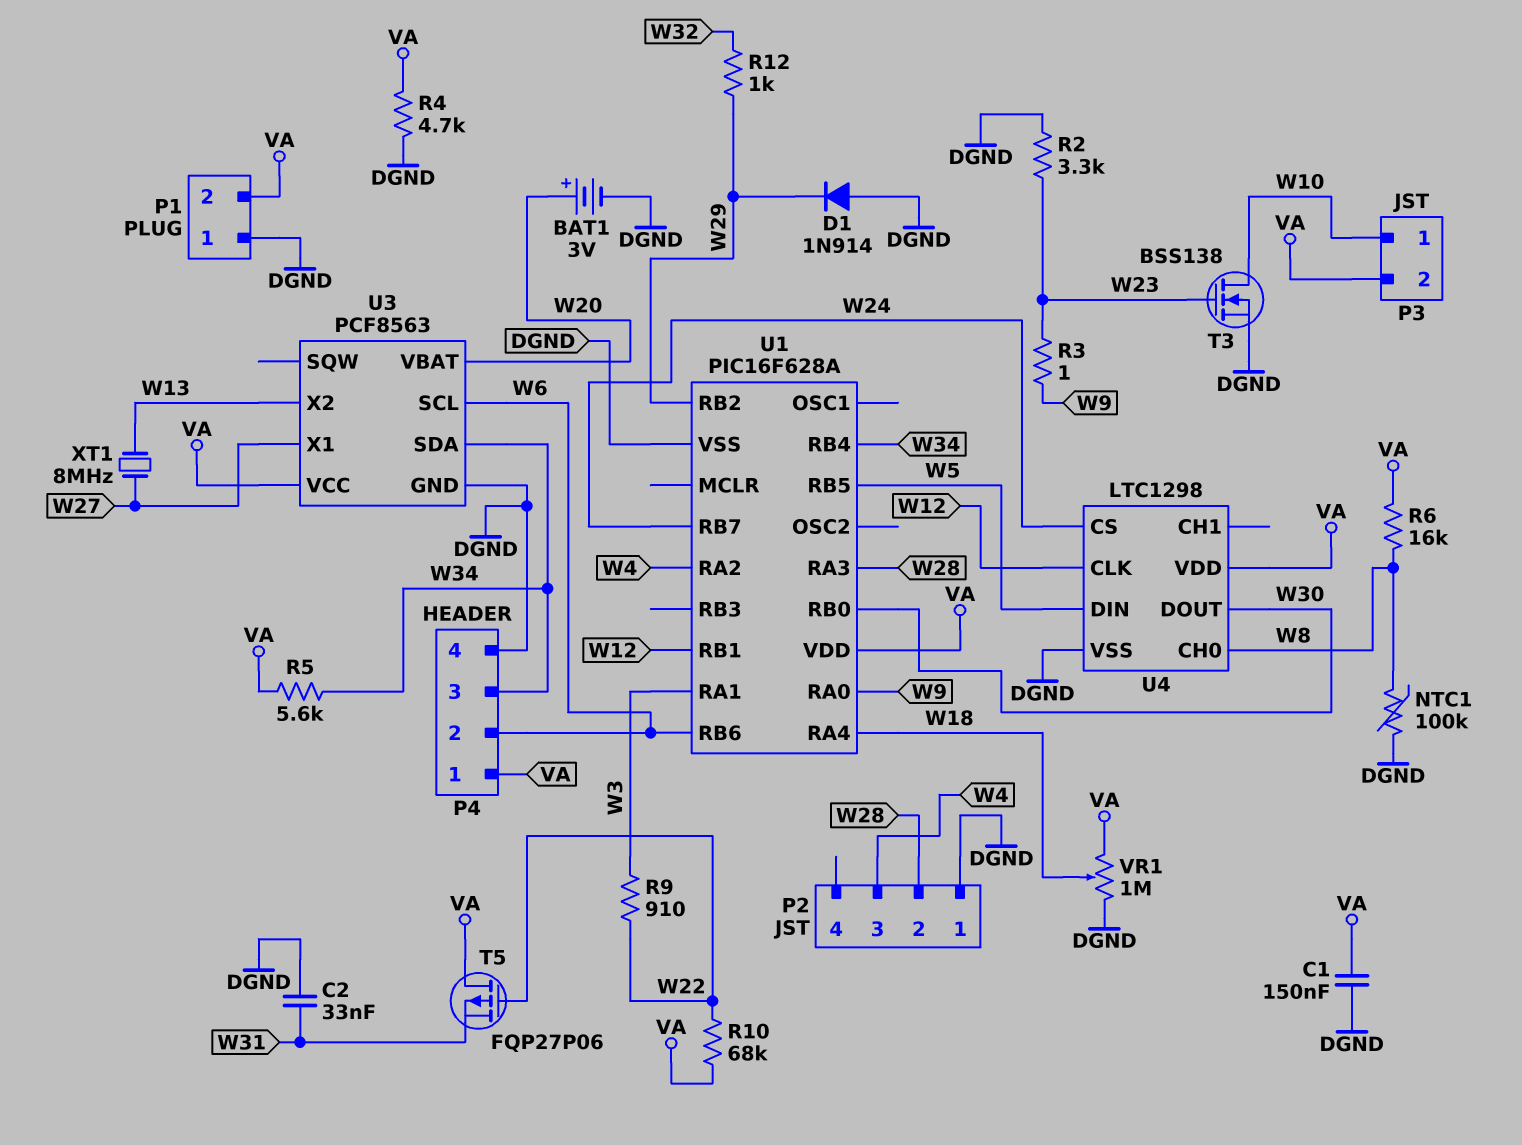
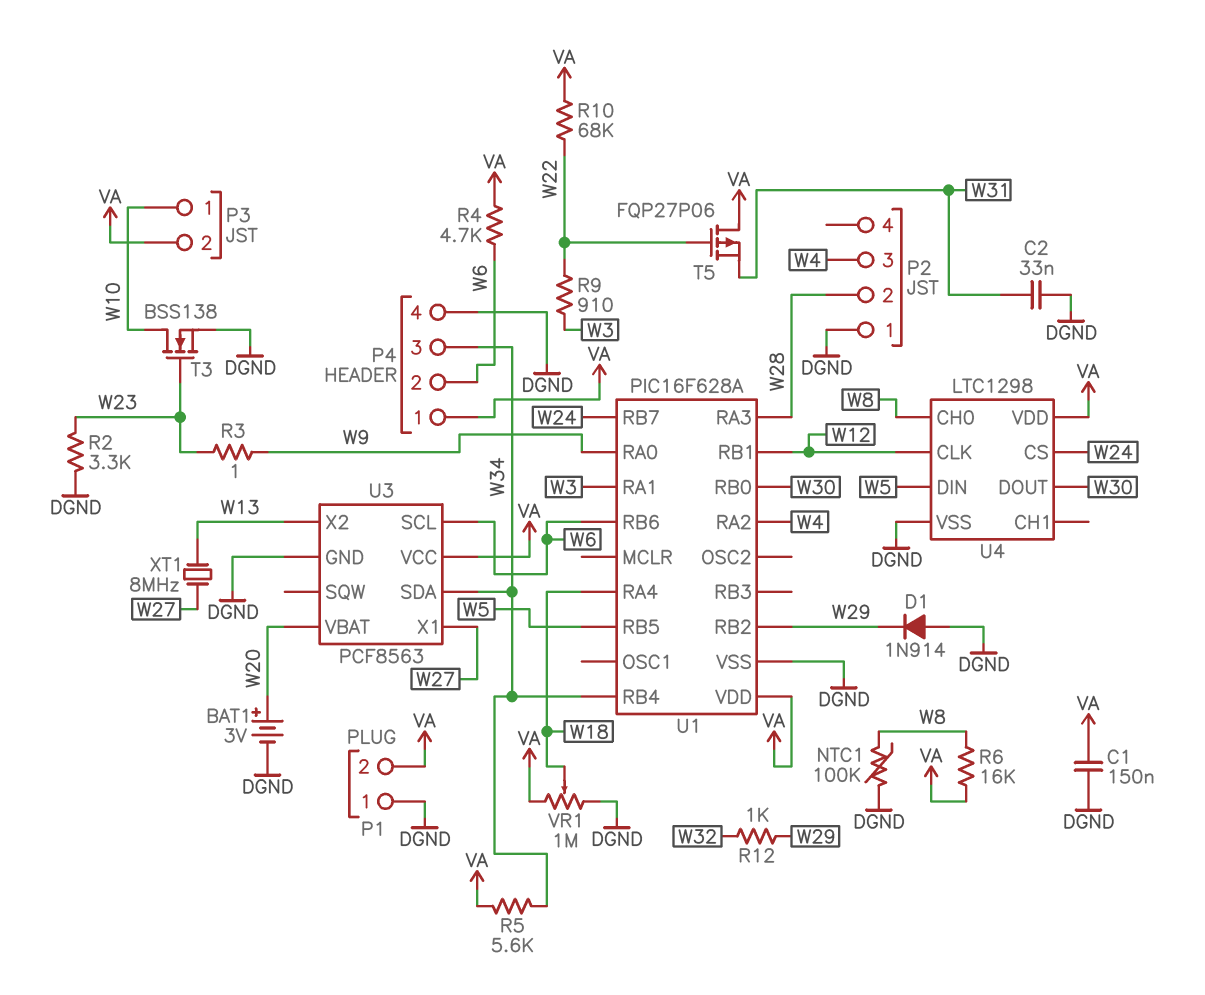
R4: 4.7k (DGND, VA) -> 4.7k (VA, W6)

